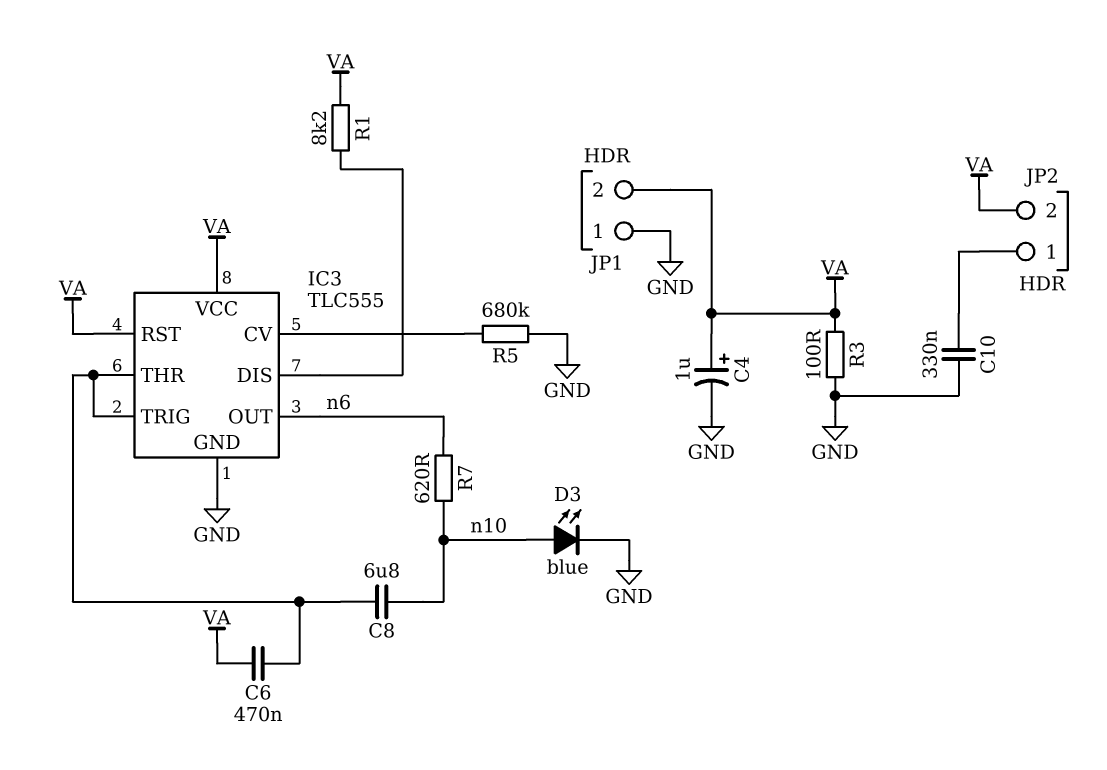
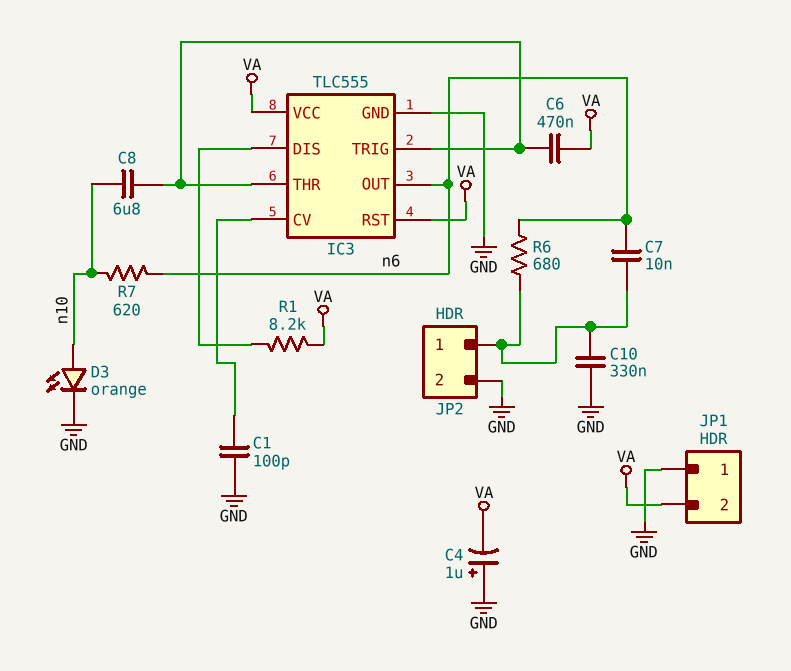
C1: none -> 100pF (GND, IC3/CV)
C4: 1uF (plus VA, minus GND) -> 1uF (plus GND, minus VA)
C7: none -> 10nF (JP2/1, n6)
D3: LED blue (A n10, K GND) -> LED orange (A n10, K GND)
JP2 pin 2: VA -> GND
R3: 100 (GND, VA) -> none
R5: 680k (GND, IC3/CV) -> none
R6: none -> 680 (JP2/1, n6)

